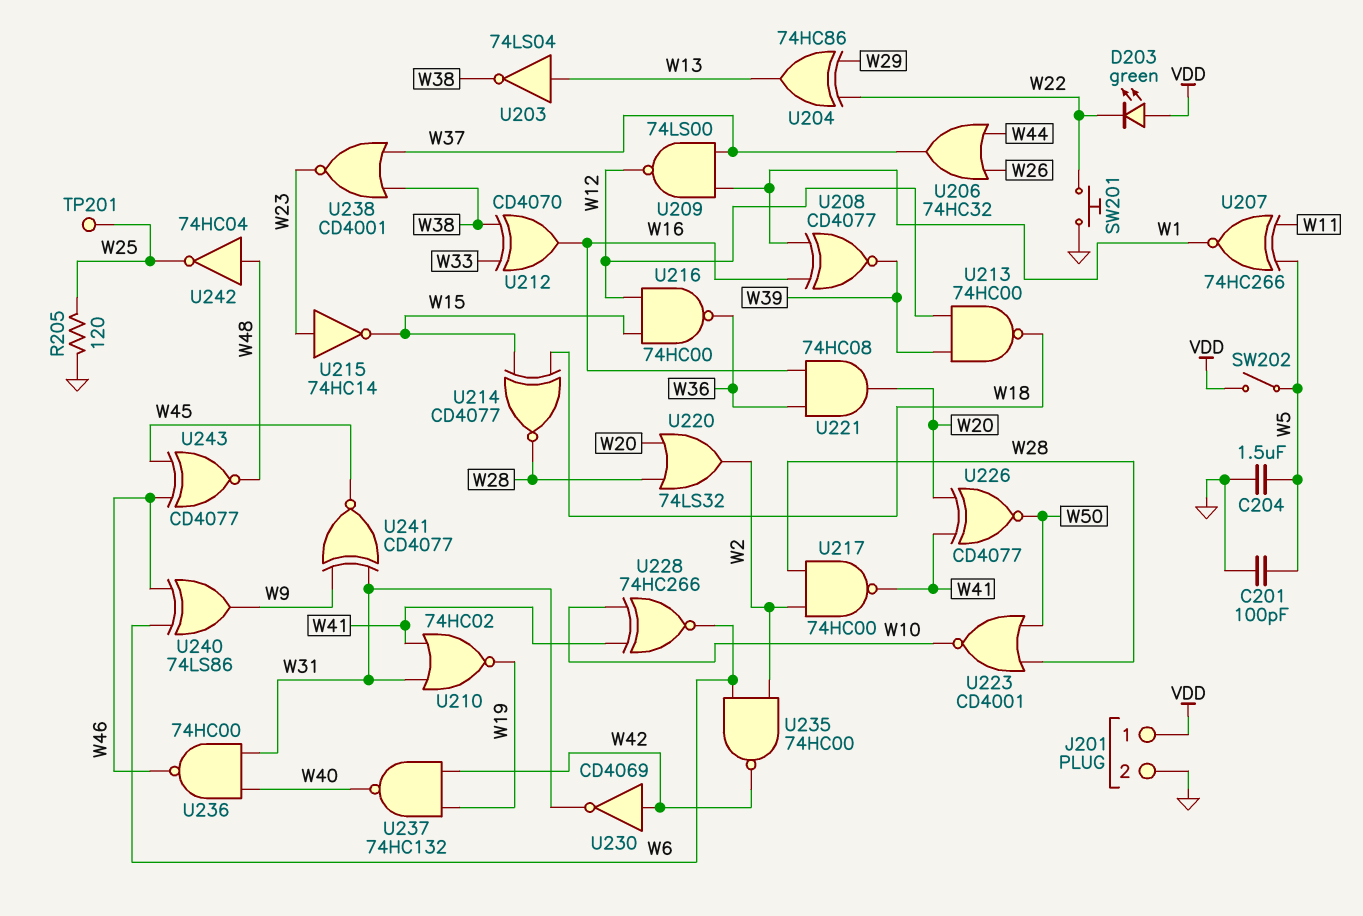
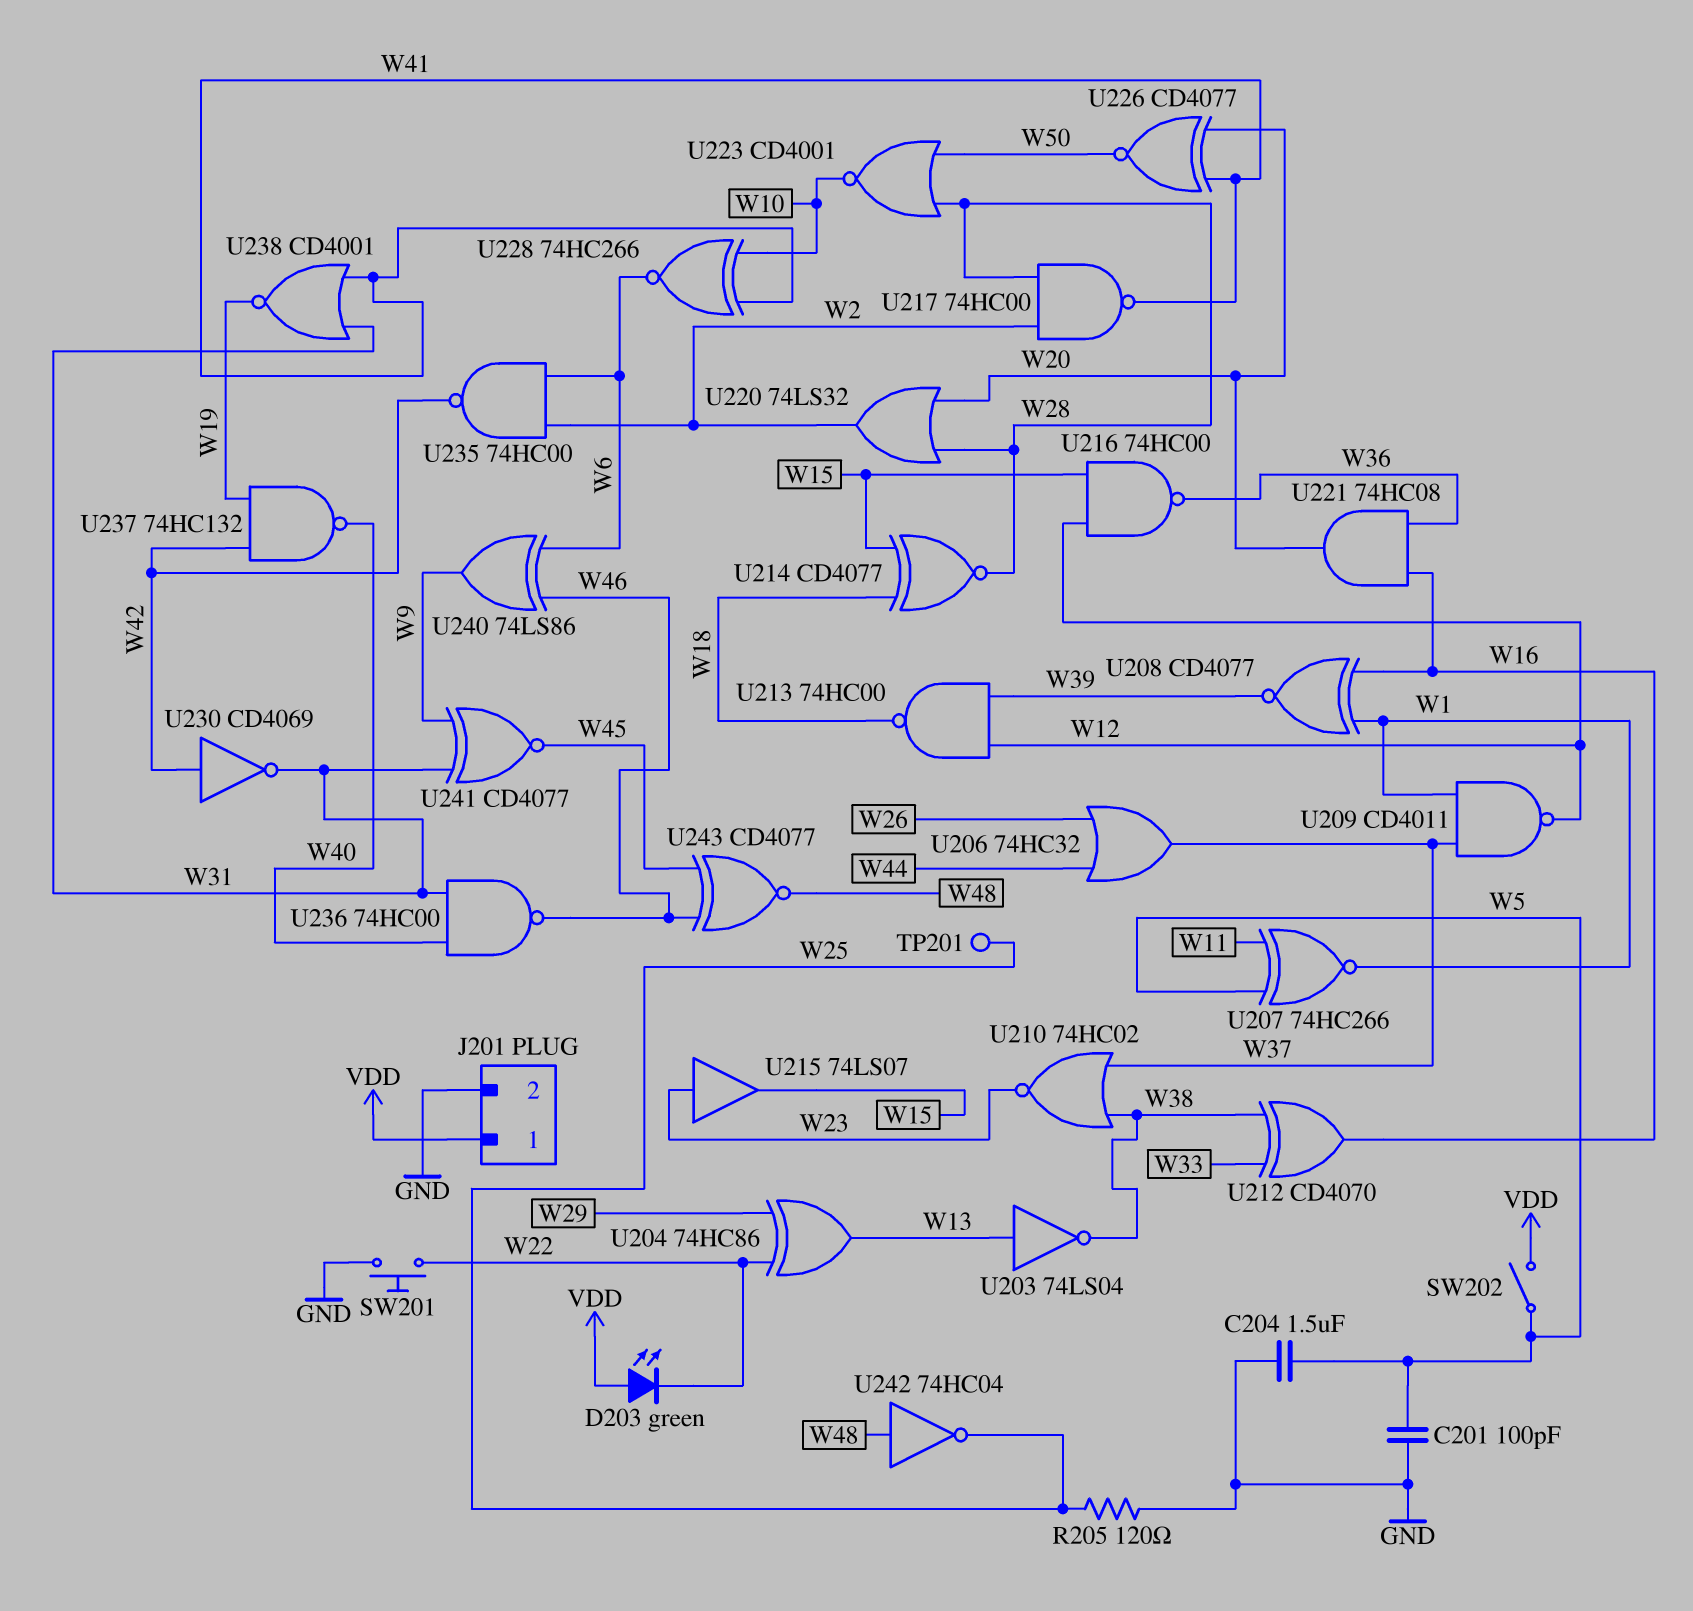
U209: NAND 74LS00 (in W1, in W37, out W12) -> NAND CD4011 (in W1, in W37, out W12)
U210: NOR 74HC02 (in W31, in W41, out W19) -> NOR 74HC02 (in W37, in W38, out W23)
U215: NOT 74HC14 (in W23, out W15) -> buffer 74LS07 (in W23, out W15)
U238: NOR CD4001 (in W37, in W38, out W23) -> NOR CD4001 (in W31, in W41, out W19)

